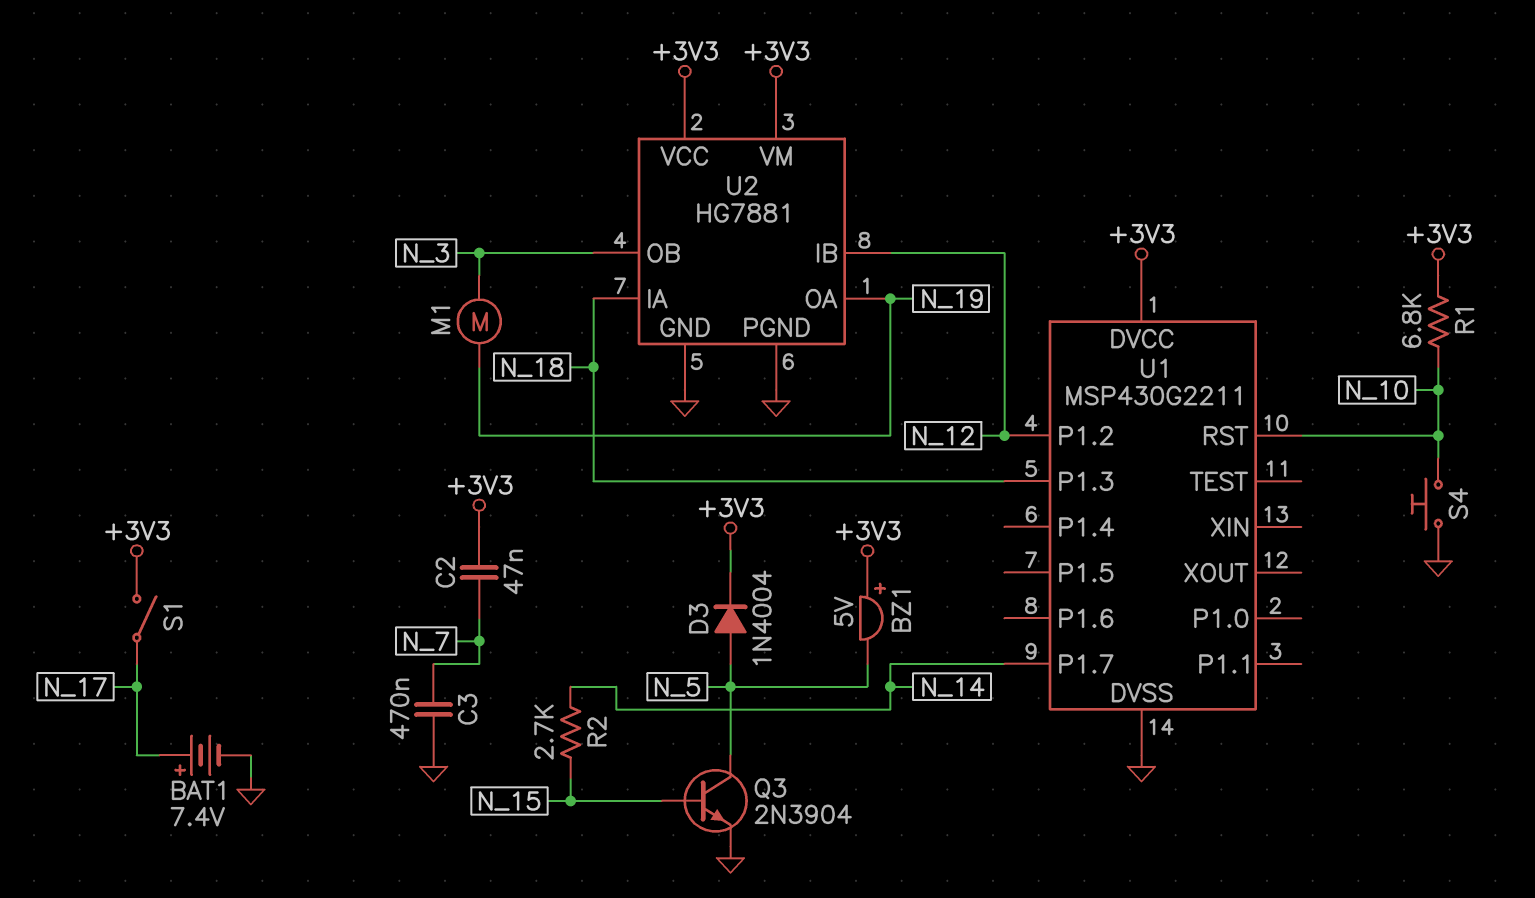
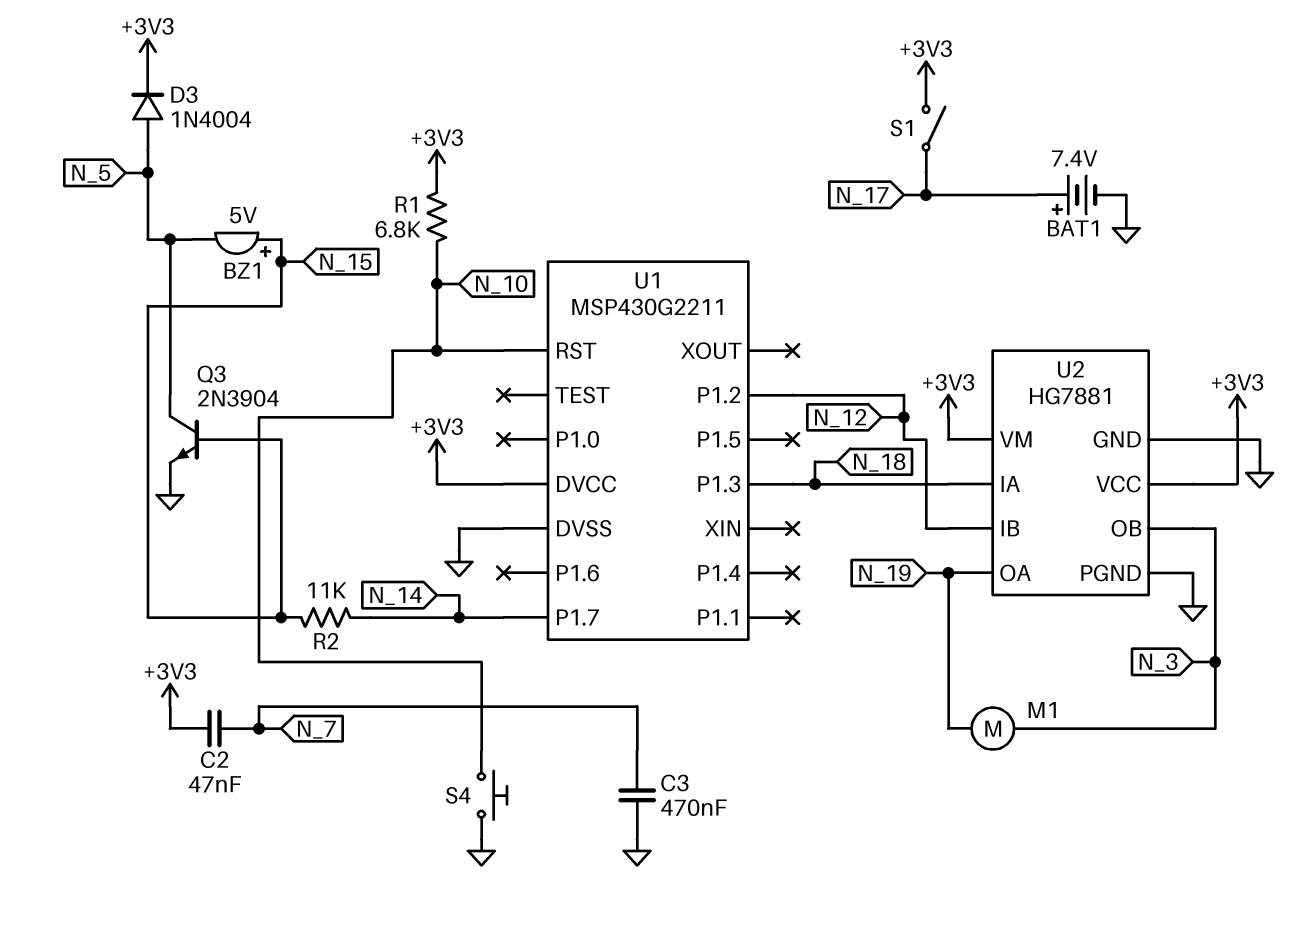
BZ1: buzzer 5V (plus +3V3, minus N_5) -> buzzer 5V (plus N_15, minus N_5)
R2: 2.7k (N_14, N_15) -> 11k (N_14, N_15)

